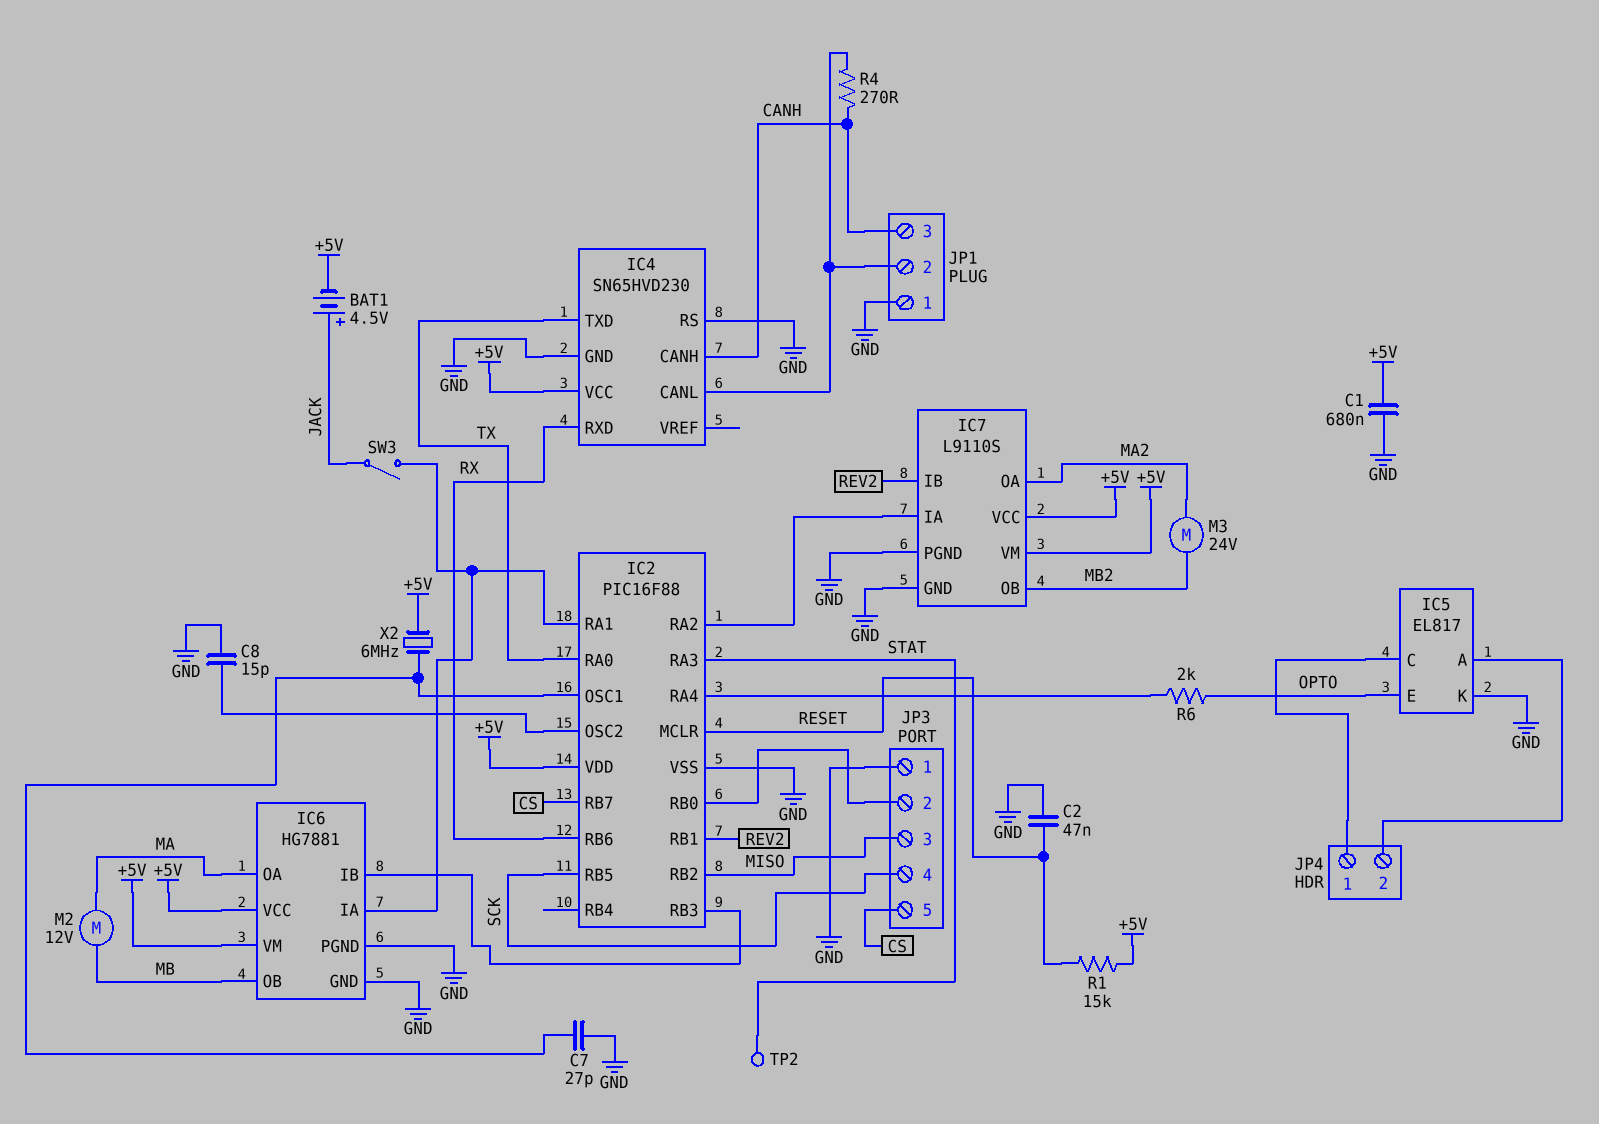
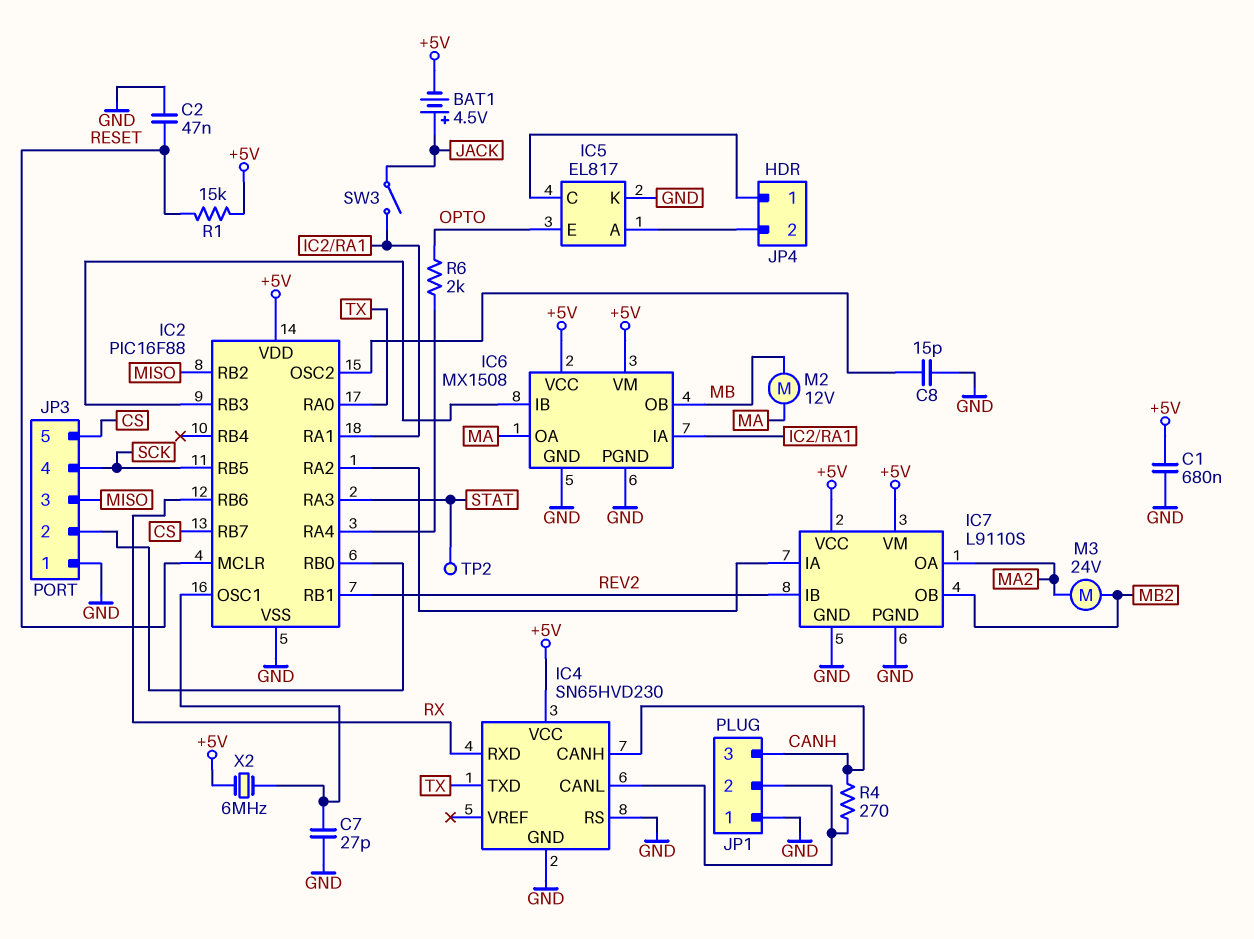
IC6: HG7881 -> MX1508

